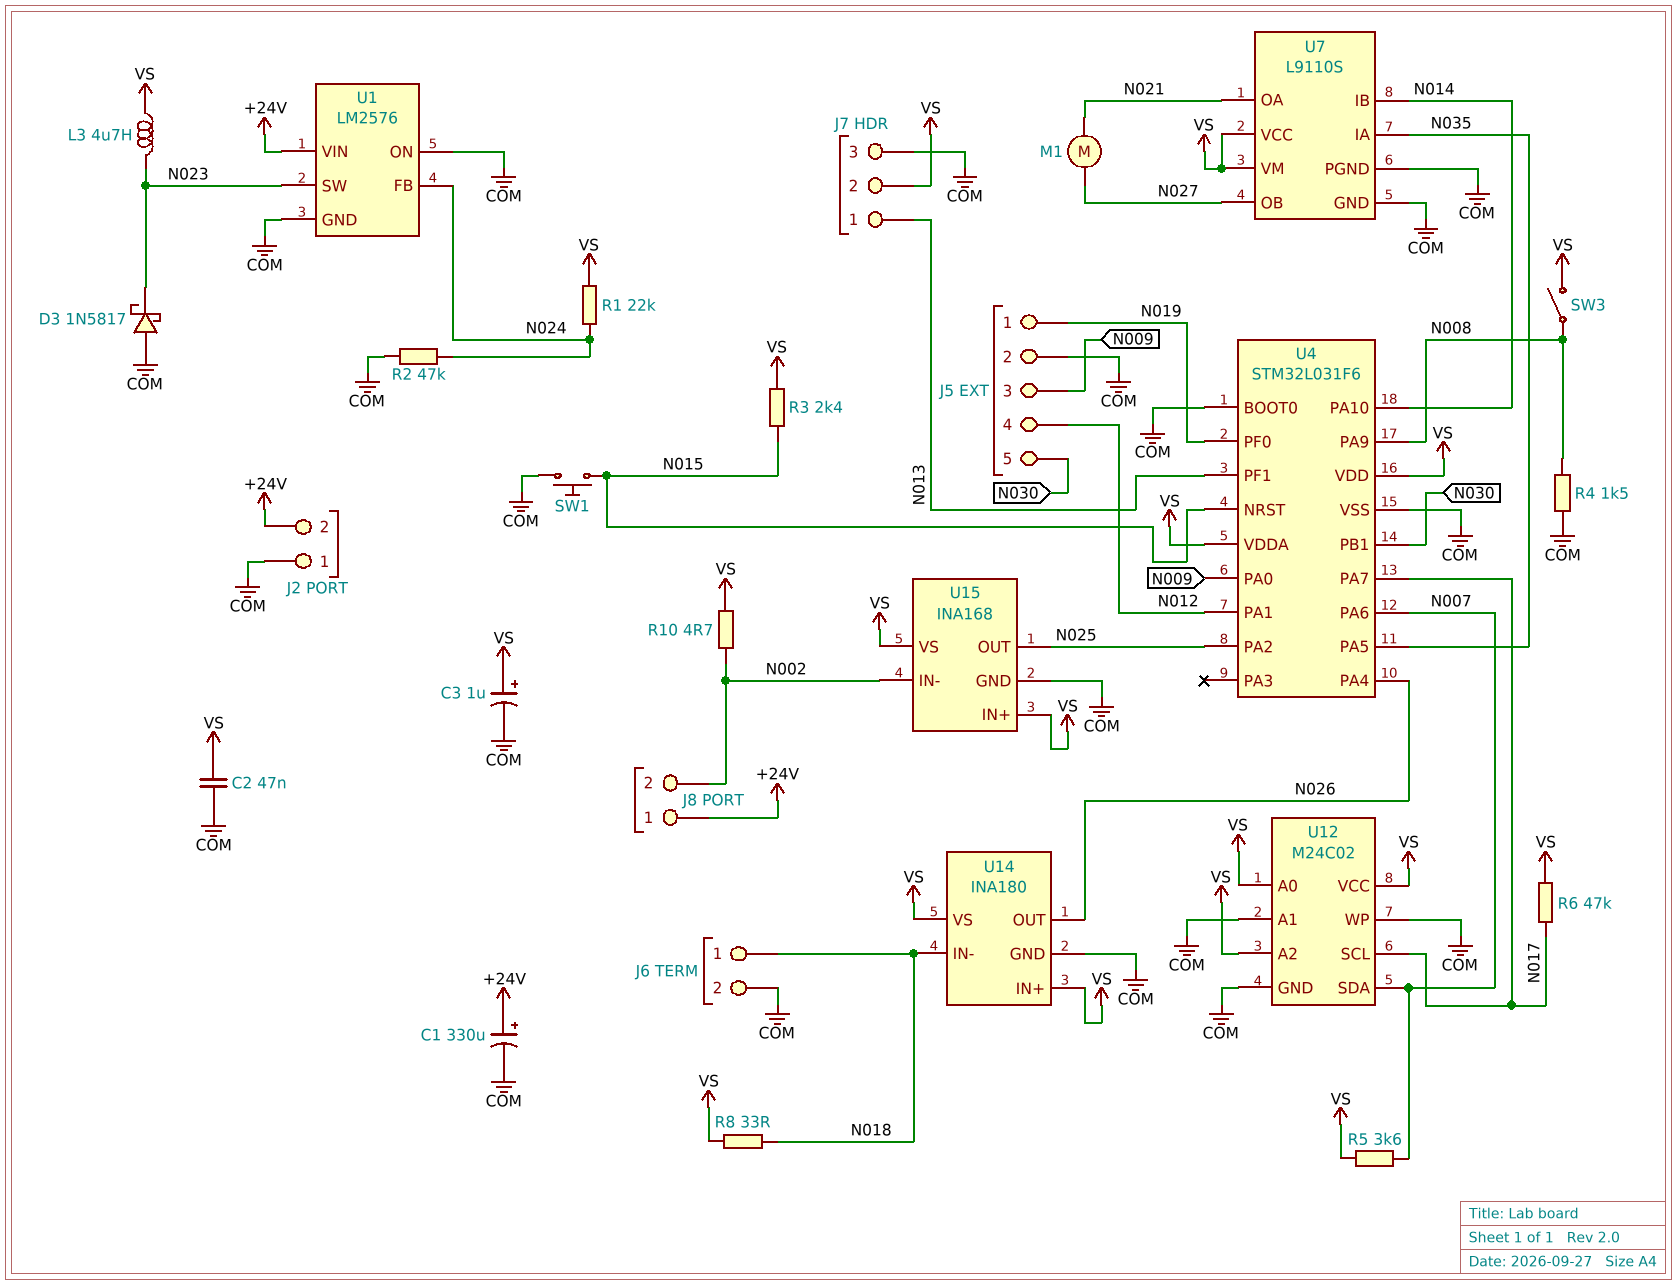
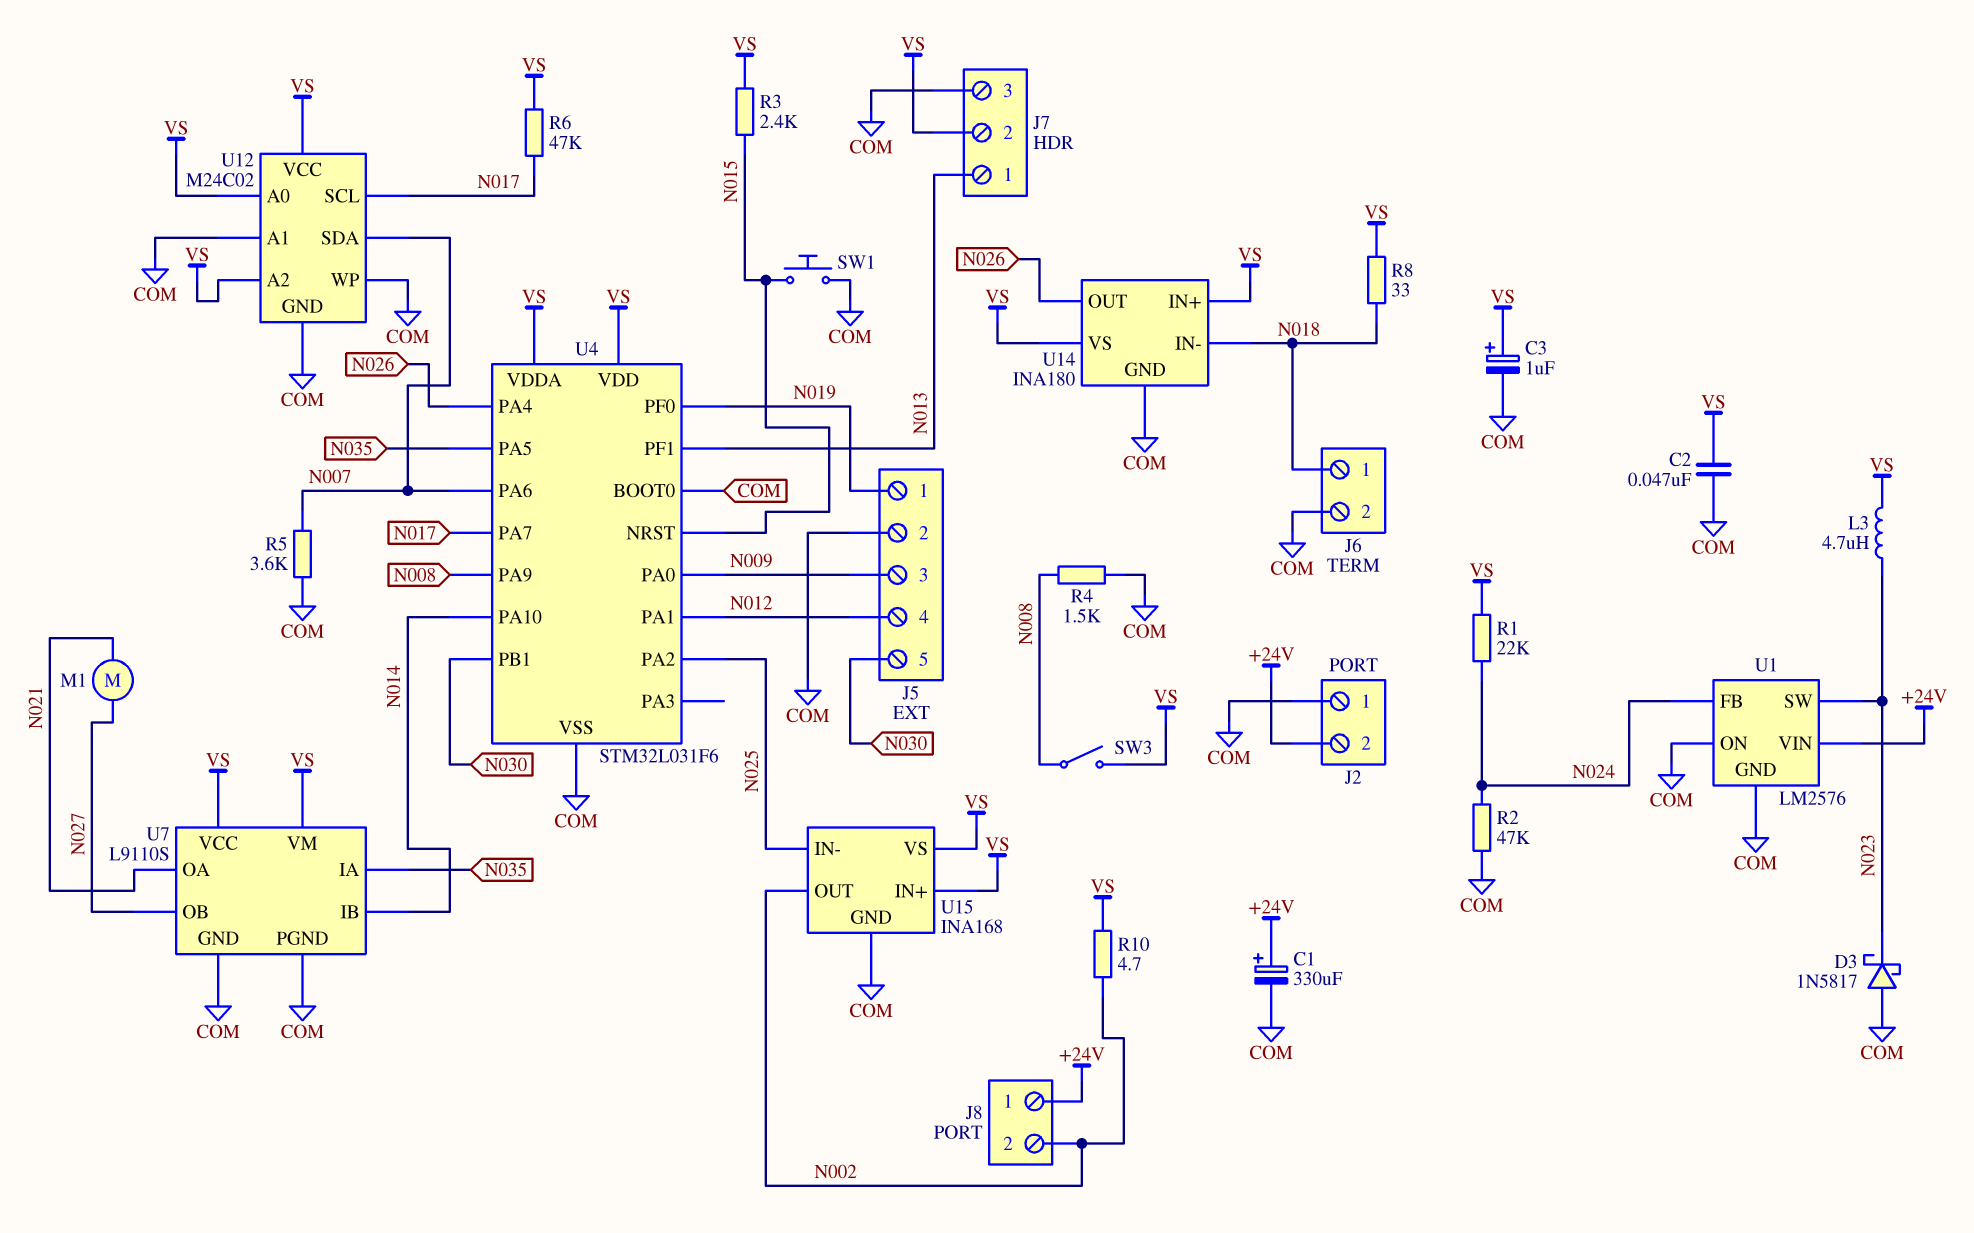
R5: 3.6k (N007, VS) -> 3.6k (COM, N007)
U15 pin IN-: N002 -> N025
U15 pin OUT: N025 -> N002

